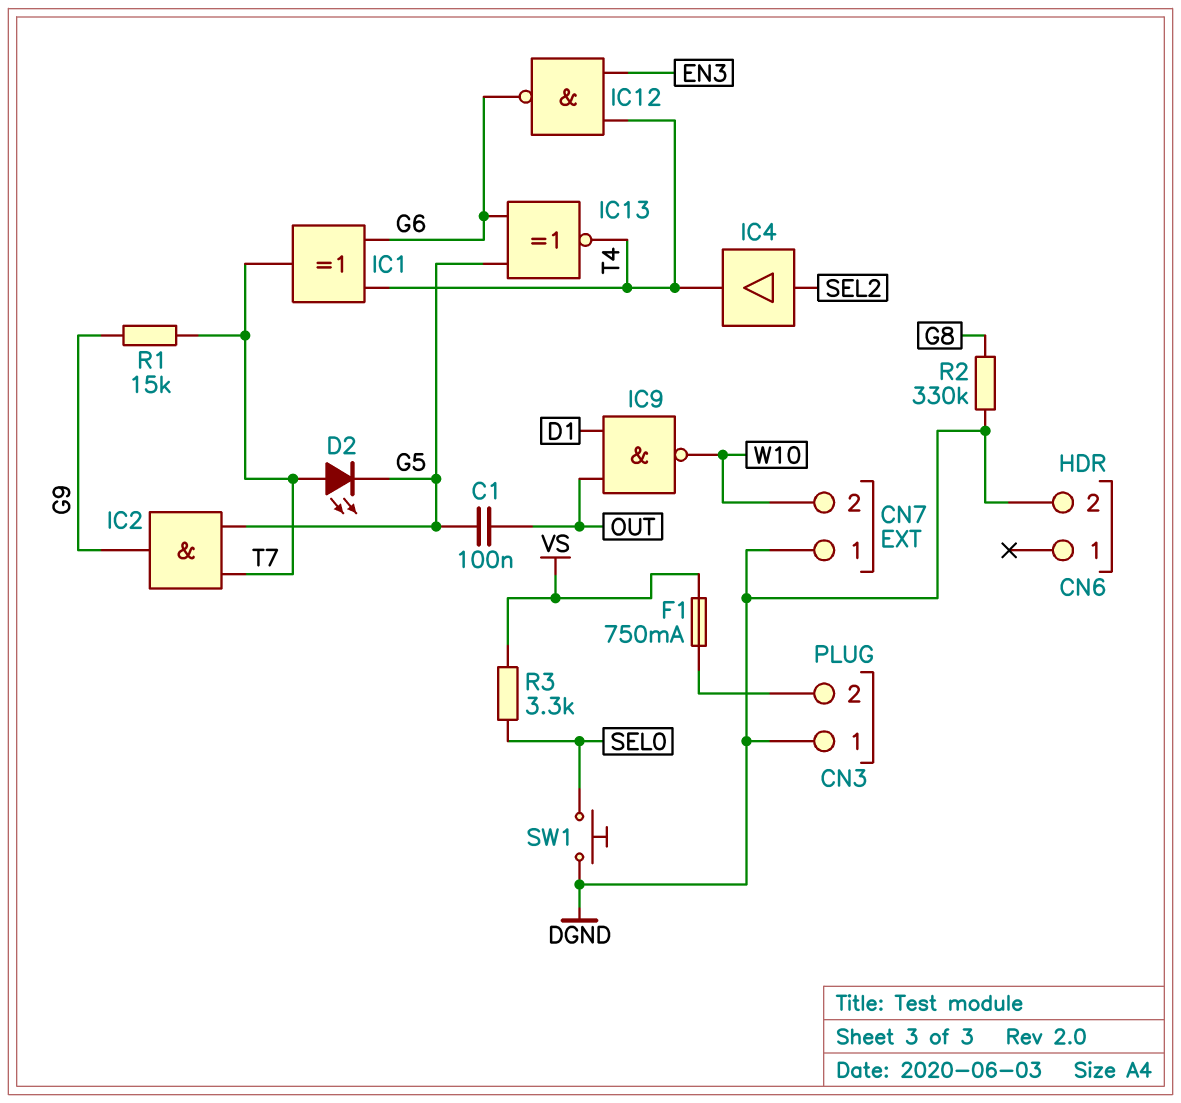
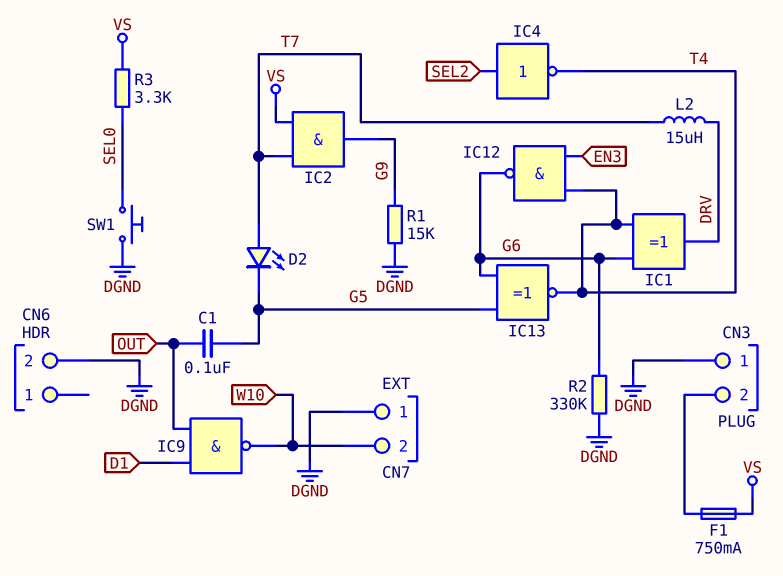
IC1: XOR (in G6, in T4, out T7) -> XOR (in G6, in T4, out DRV)
IC2: AND (in G5, in T7, out G9) -> AND (in T7, in VS, out G9)
IC4: buffer (in SEL2, out T4) -> NOT (in SEL2, out T4)
L2: none -> 15uH (DRV, T7)
R1: 15k (G9, T7) -> 15k (DGND, G9)
R2: 330k (DGND, G8) -> 330k (DGND, G6)

